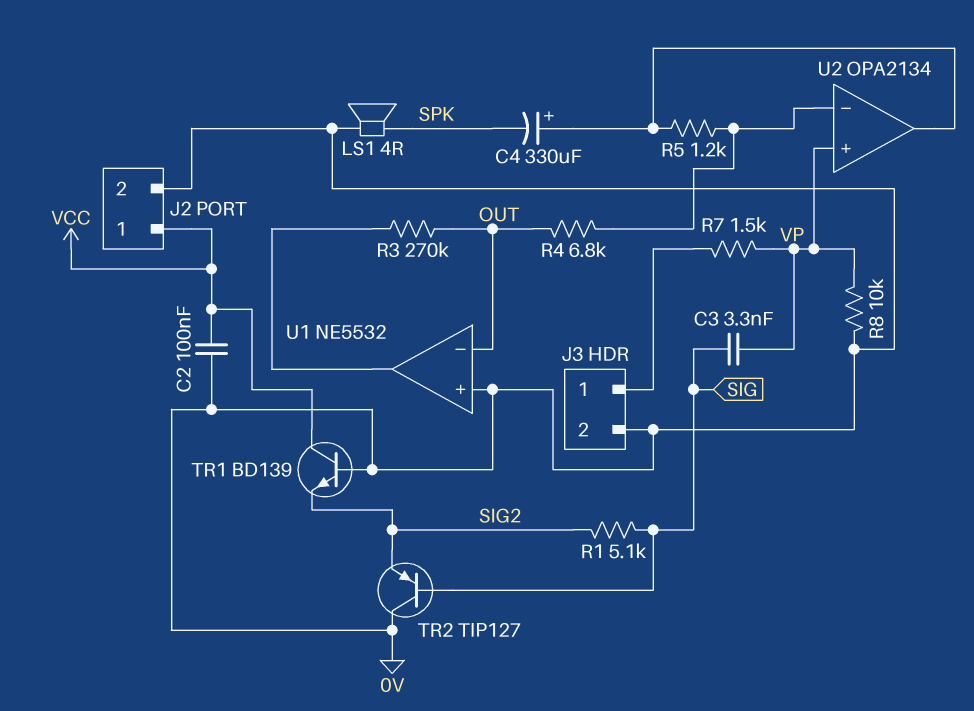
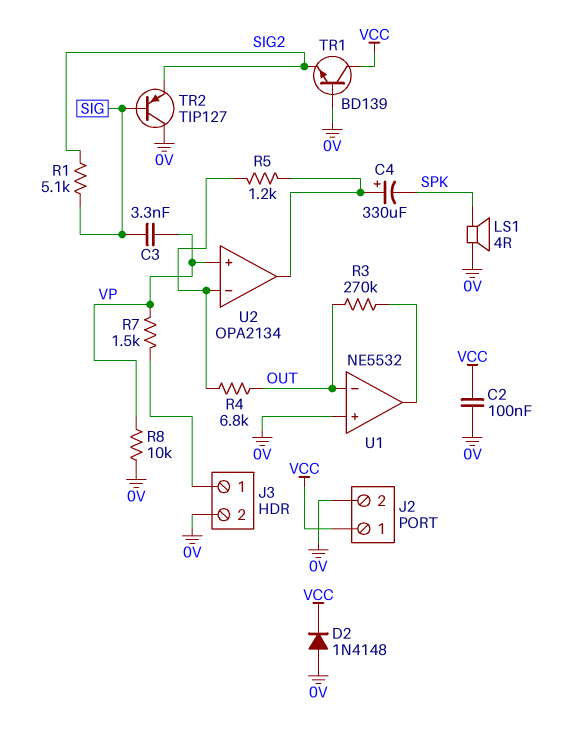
D2: none -> diode 1N4148 (A 0V, K VCC)

